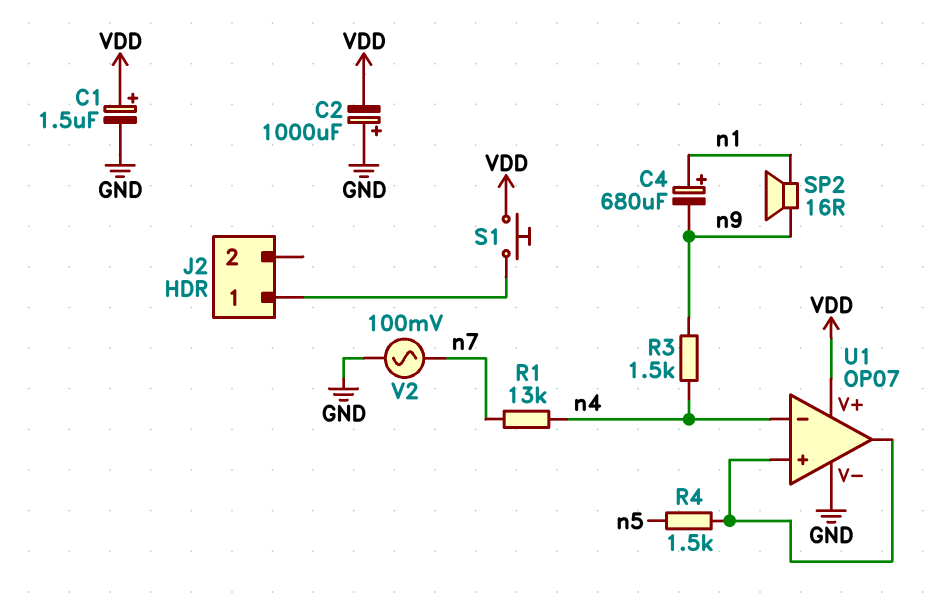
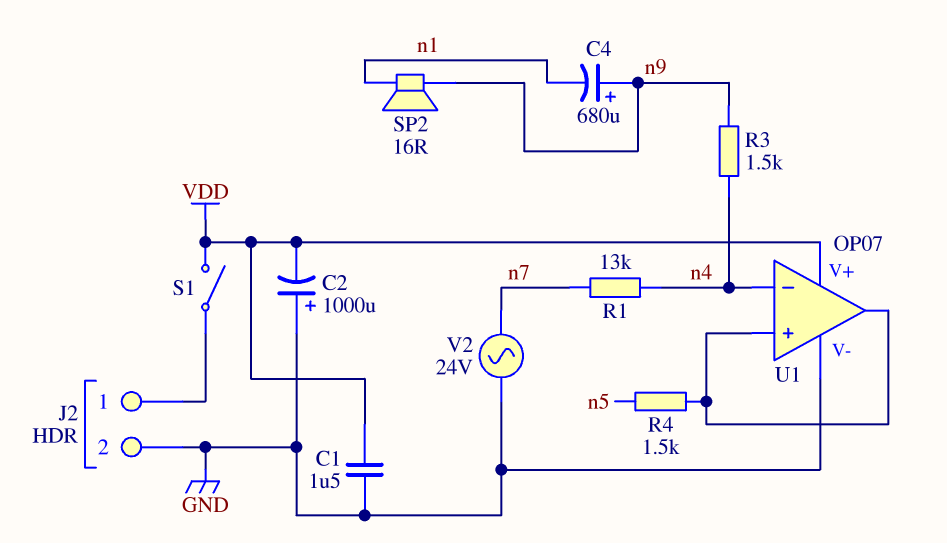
C1: 1.5uF (plus VDD, minus GND) -> 1.5uF (GND, VDD)
C4: 680uF (plus n1, minus n9) -> 680uF (plus n9, minus n1)
J2 pin 2: none -> GND
S1: button (J2/1, VDD) -> switch (J2/1, VDD)
V2: AC 100mV (GND, n7) -> AC 24V (GND, n7)

